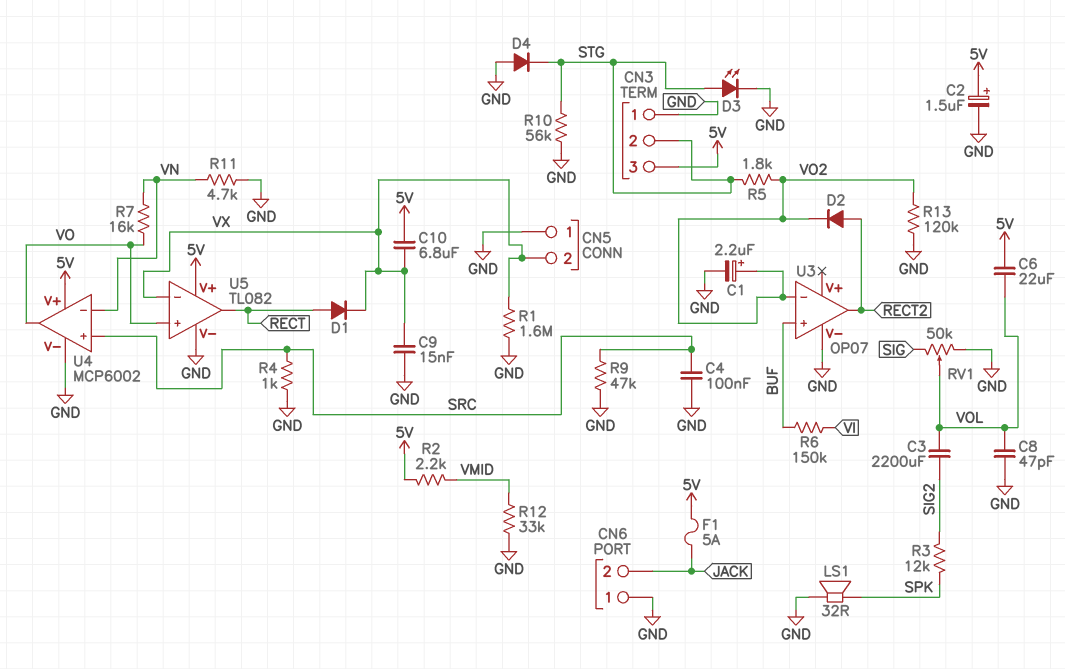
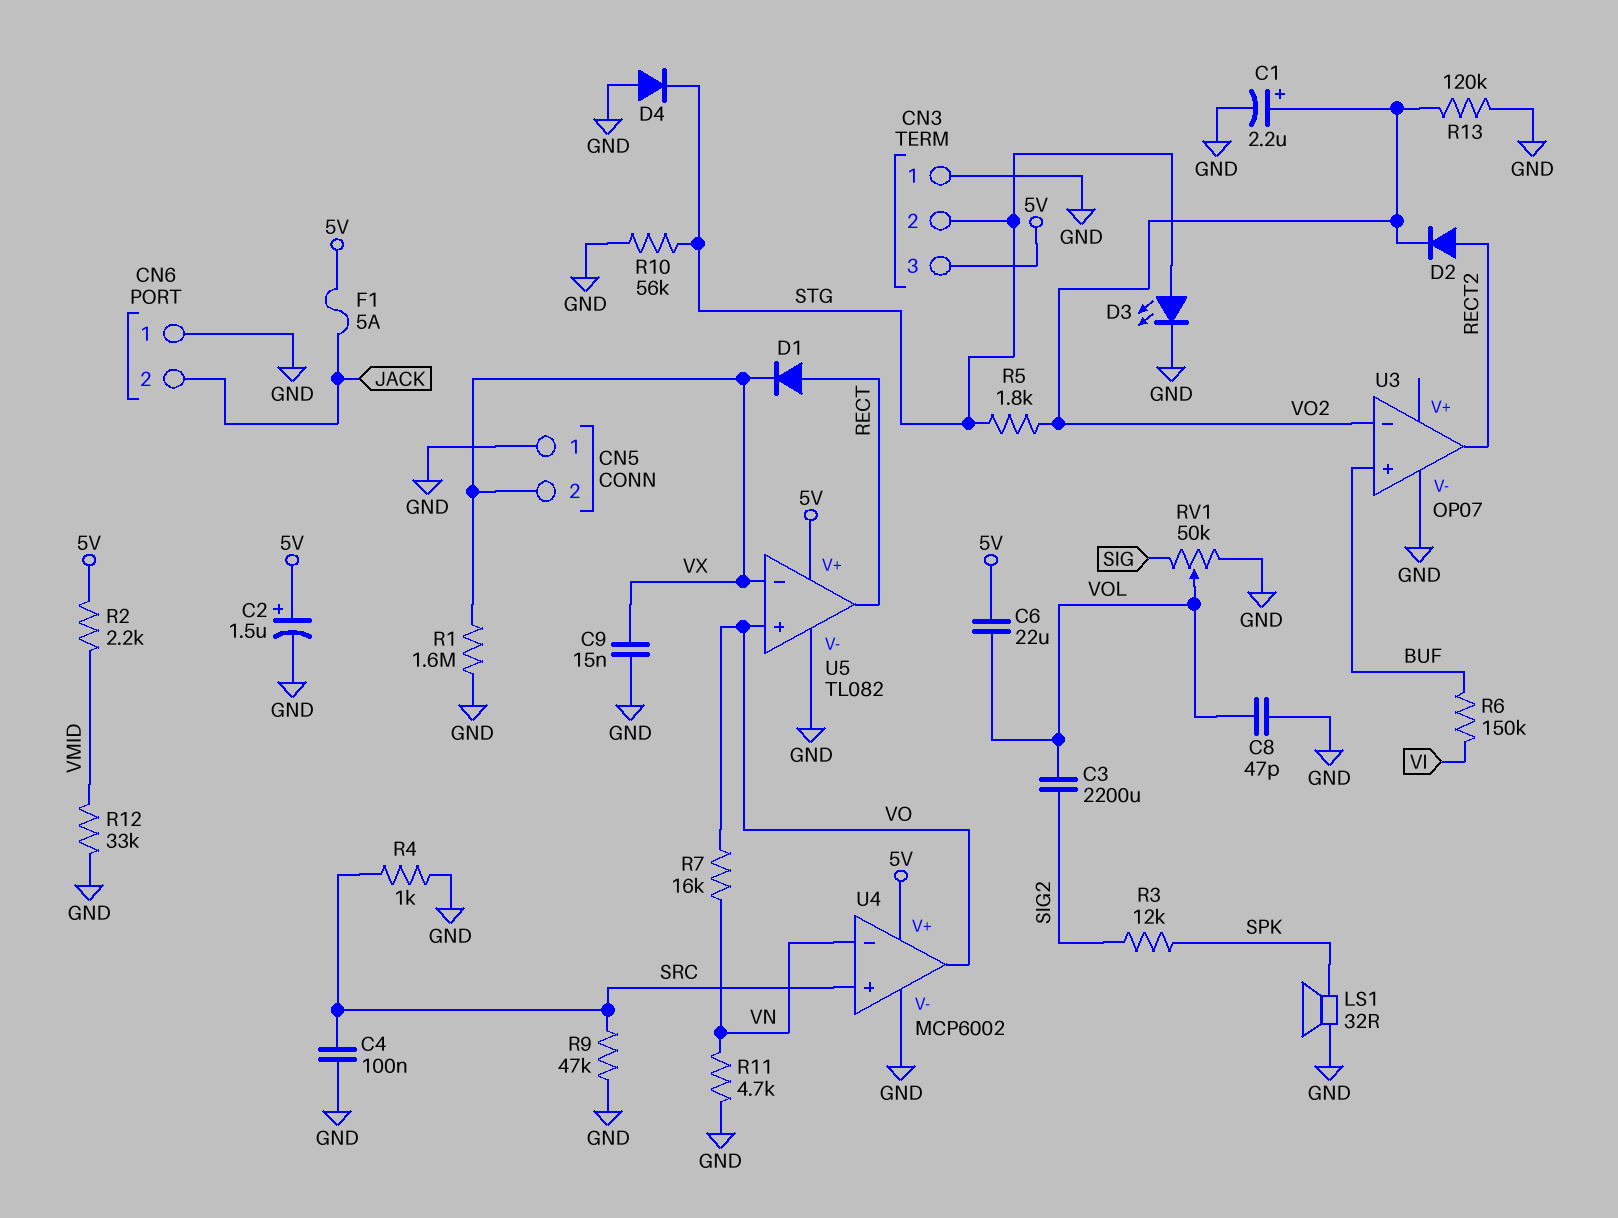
C10: 6.8uF (5V, VX) -> none

